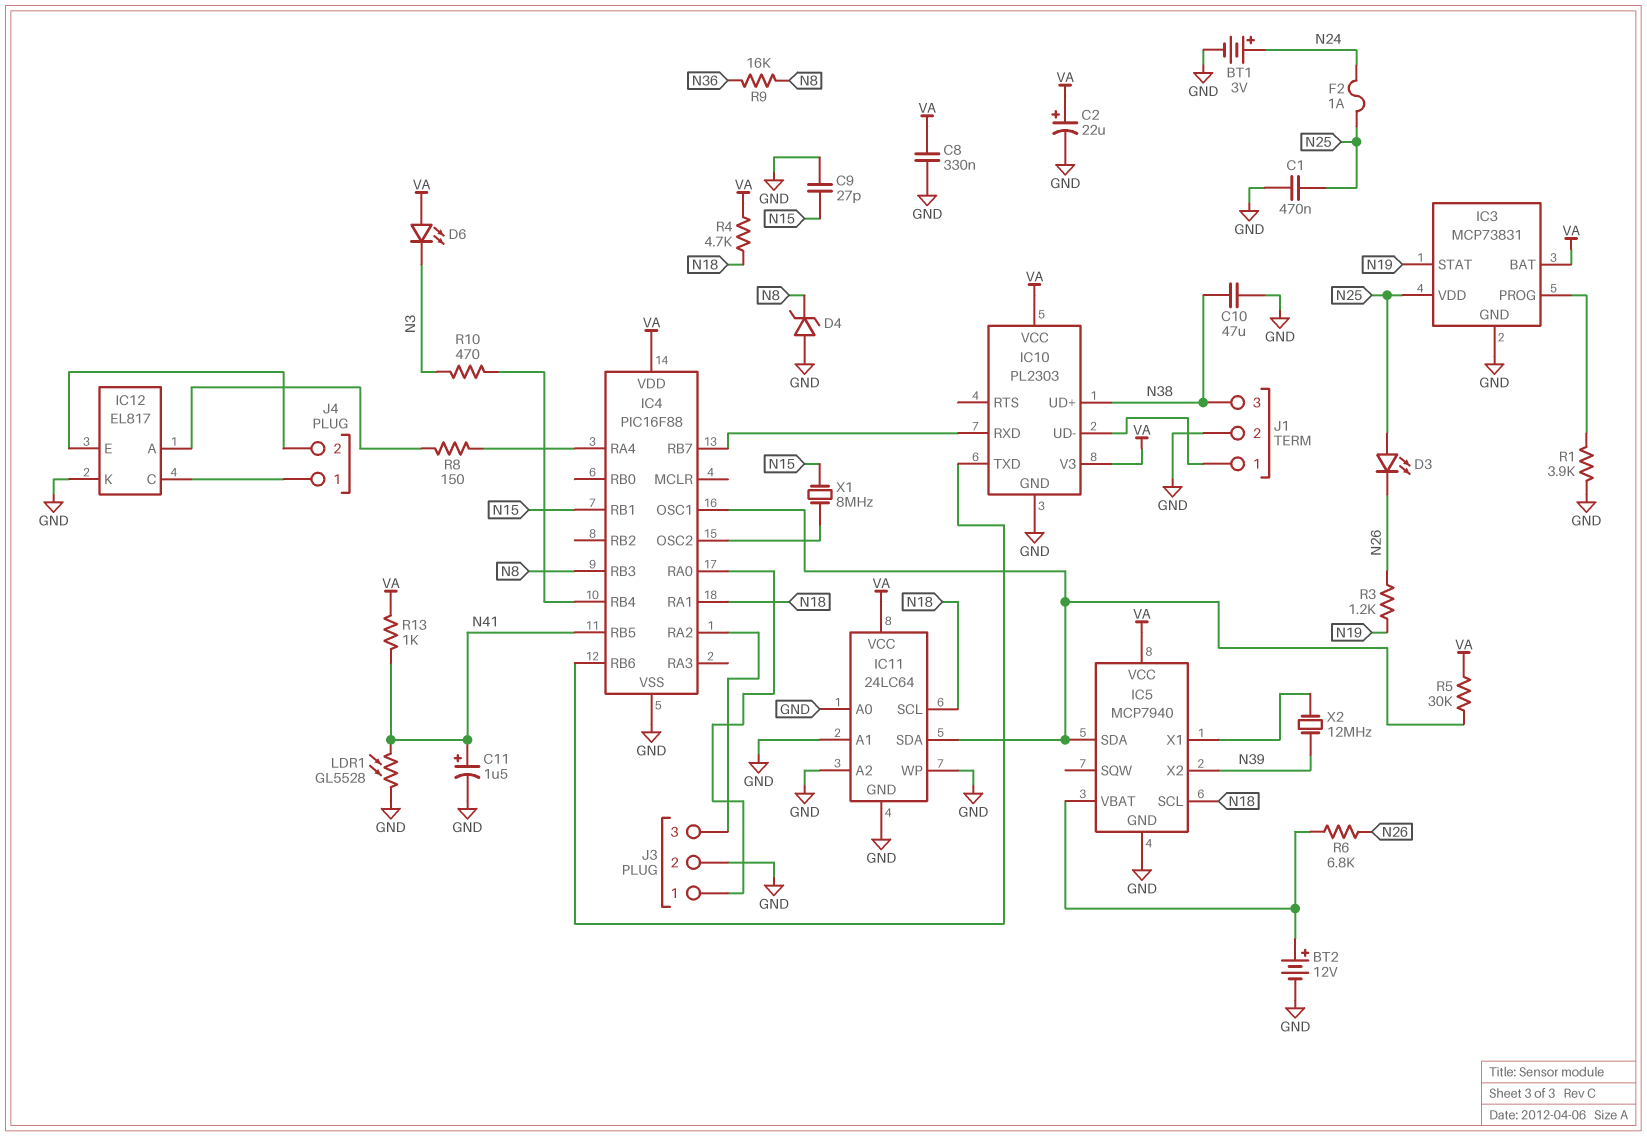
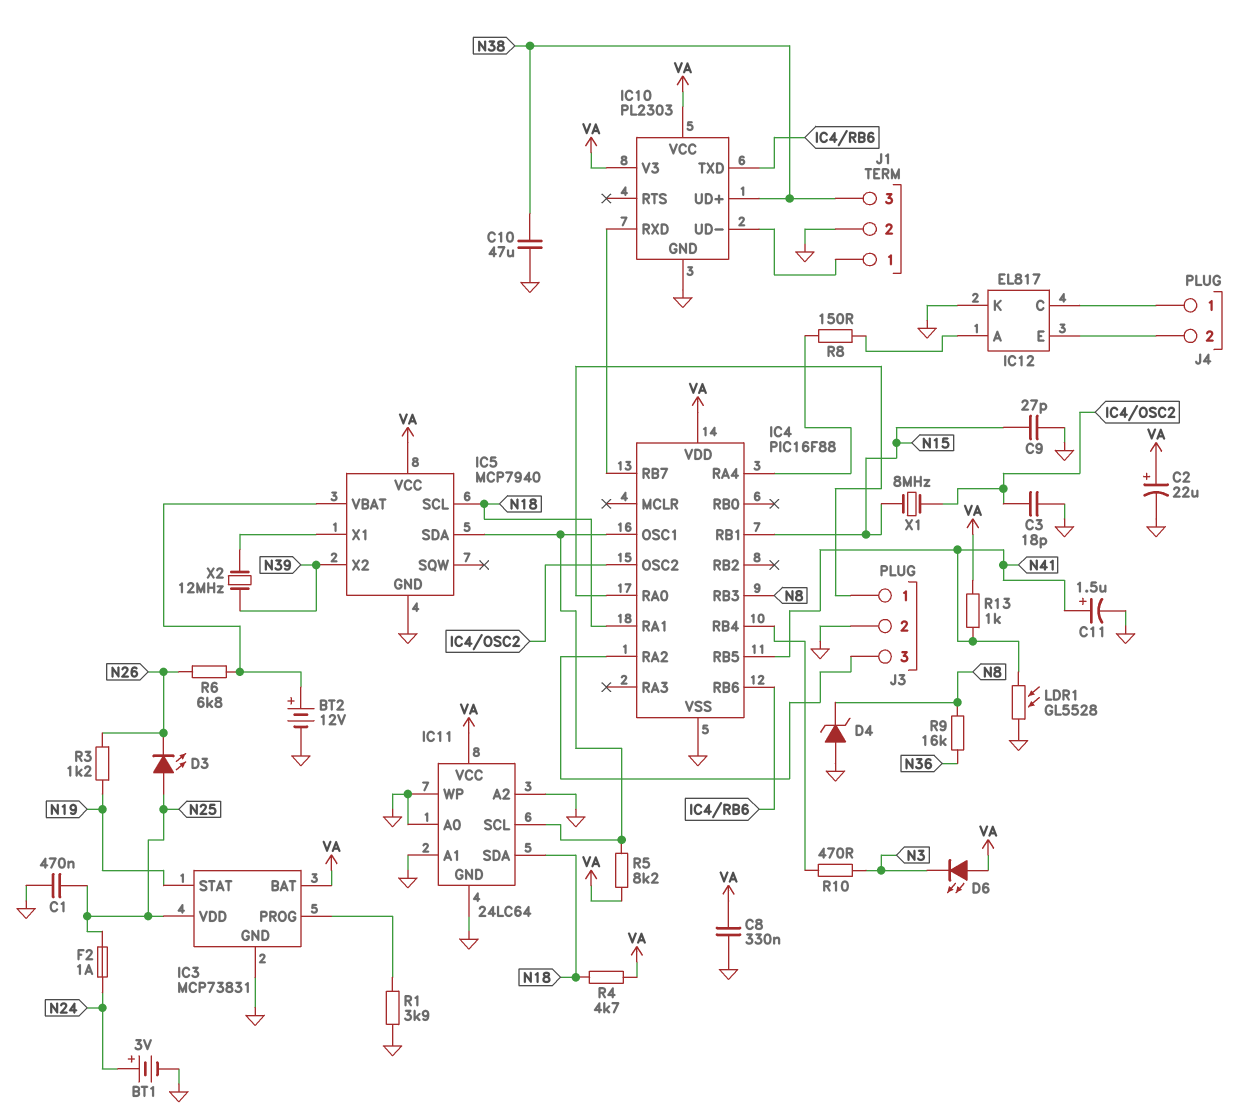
C3: none -> 18pF (GND, IC4/OSC2)
IC11 pin SCL: N18 -> IC4/OSC1
IC11 pin SDA: IC4/OSC1 -> N18
R5: 30k (IC4/OSC1, VA) -> 8.2k (IC4/OSC1, VA)

